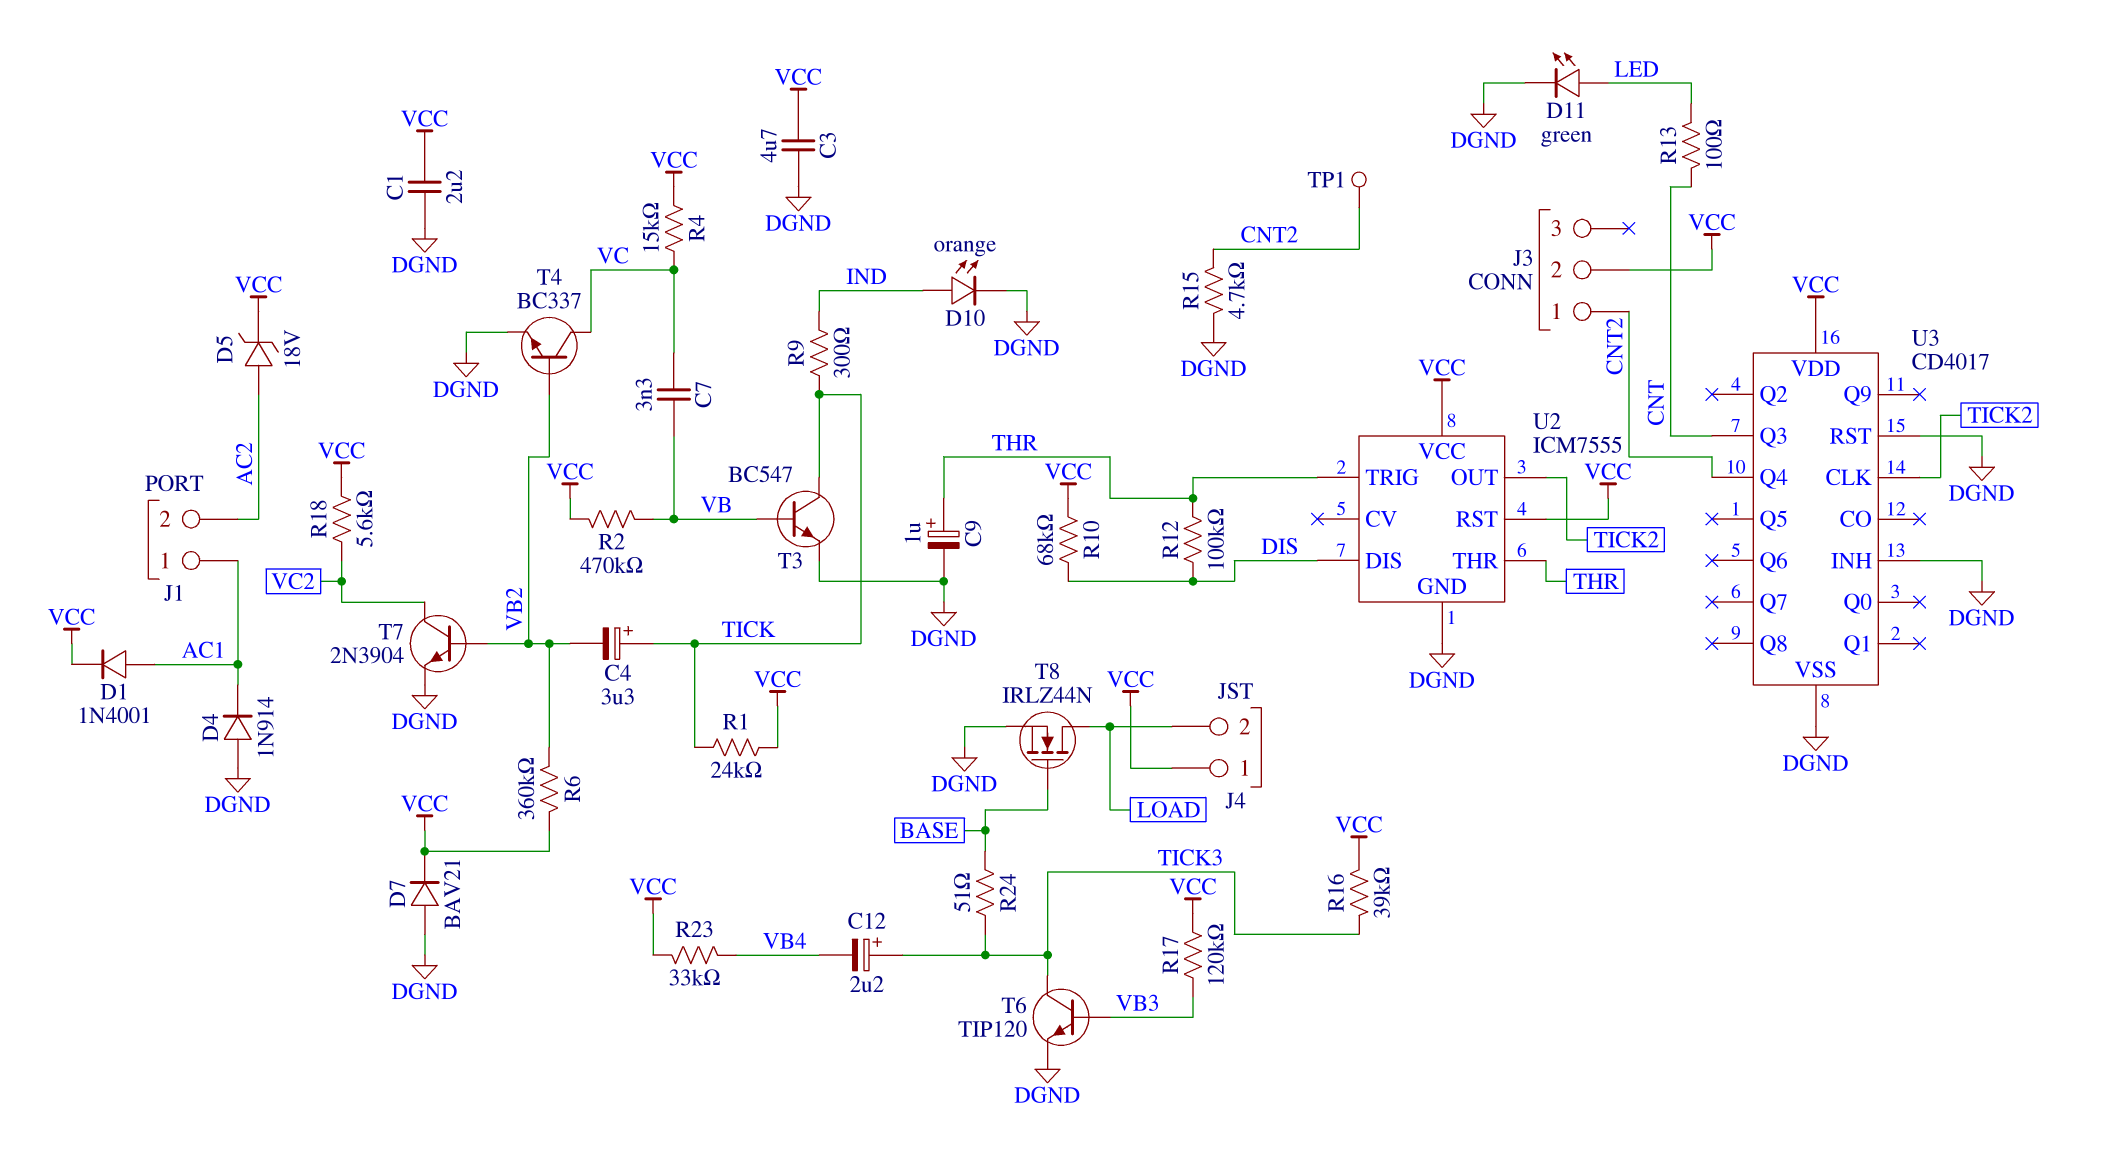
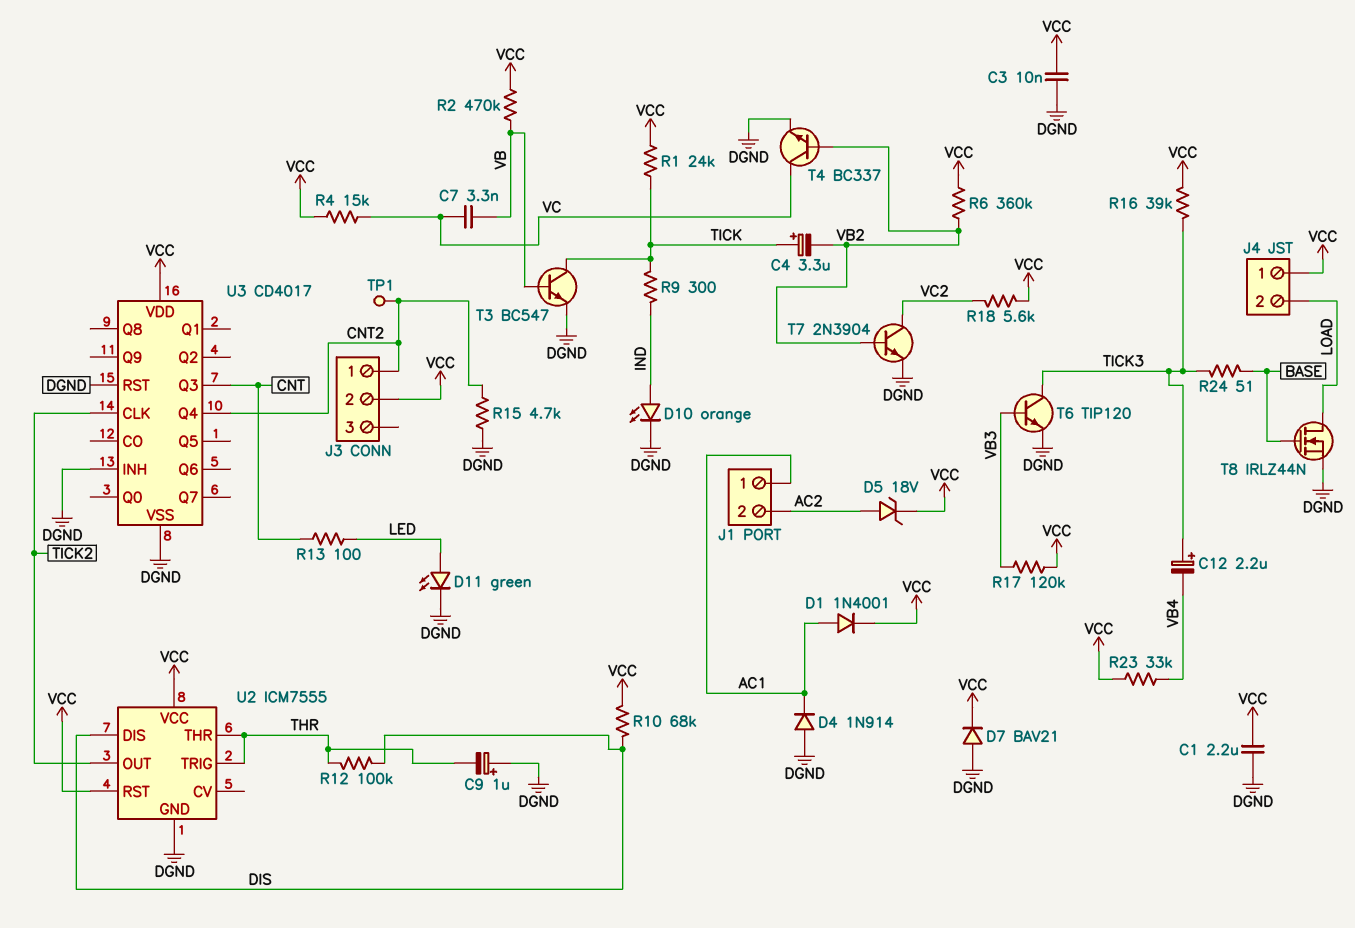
C3: 4.7uF (DGND, VCC) -> 10nF (DGND, VCC)
C9: 1uF (plus THR, minus DGND) -> 1uF (plus DGND, minus THR)

